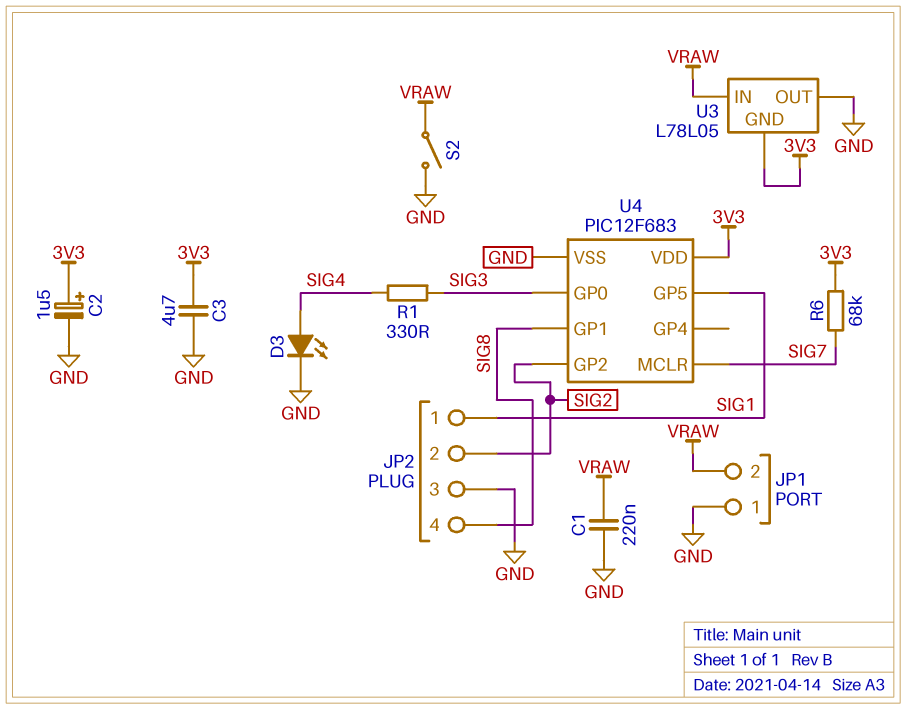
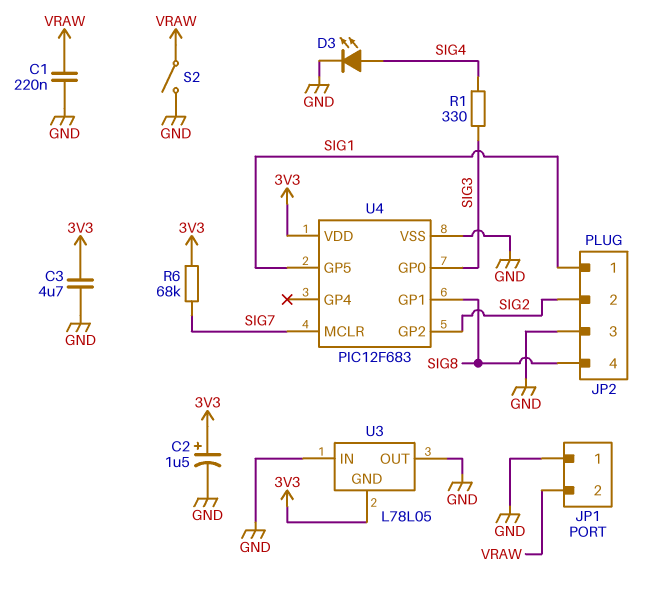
U3 pin IN: VRAW -> GND

